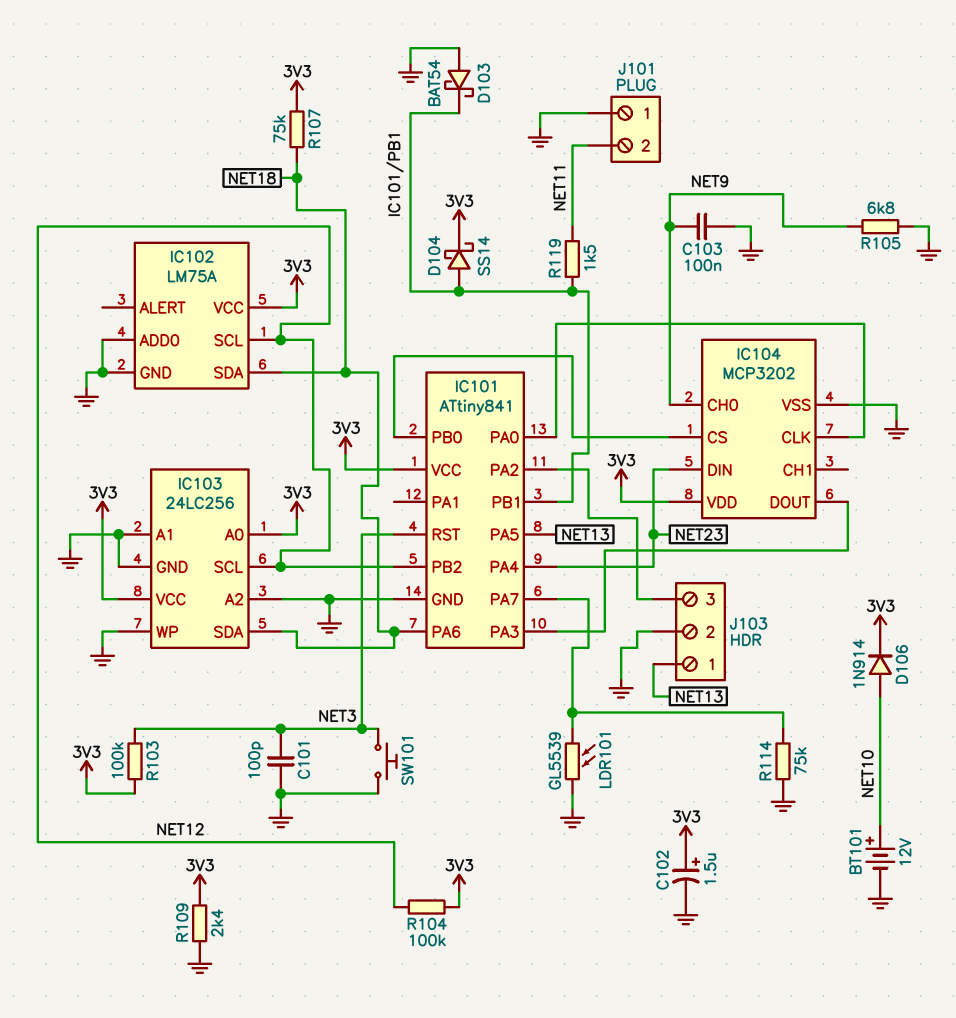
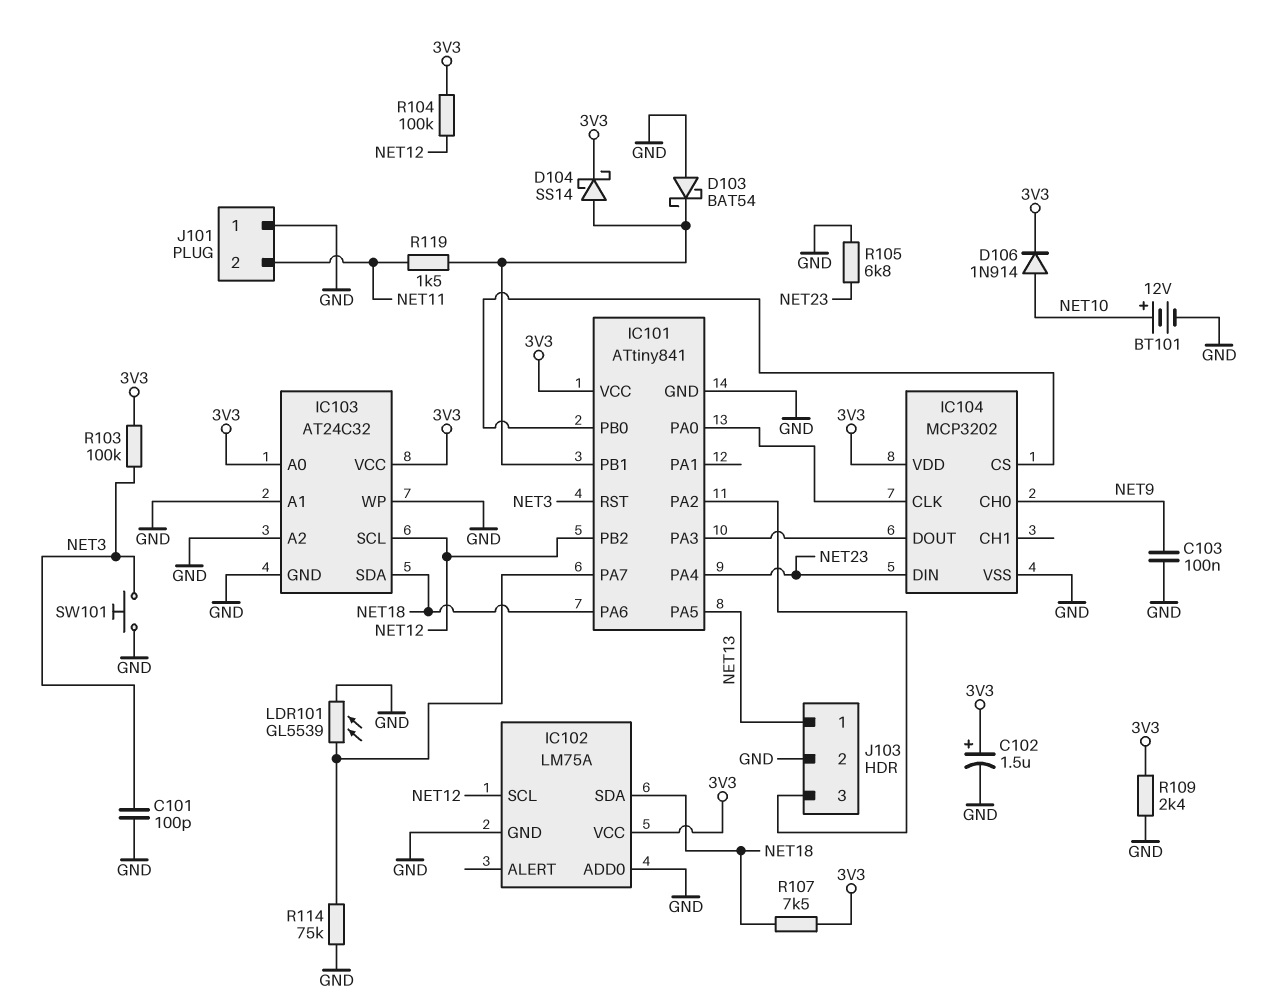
IC103: 24LC256 -> AT24C32
R105: 6.8k (GND, NET9) -> 6.8k (GND, NET23)
R107: 75k (3V3, NET18) -> 7.5k (3V3, NET18)

